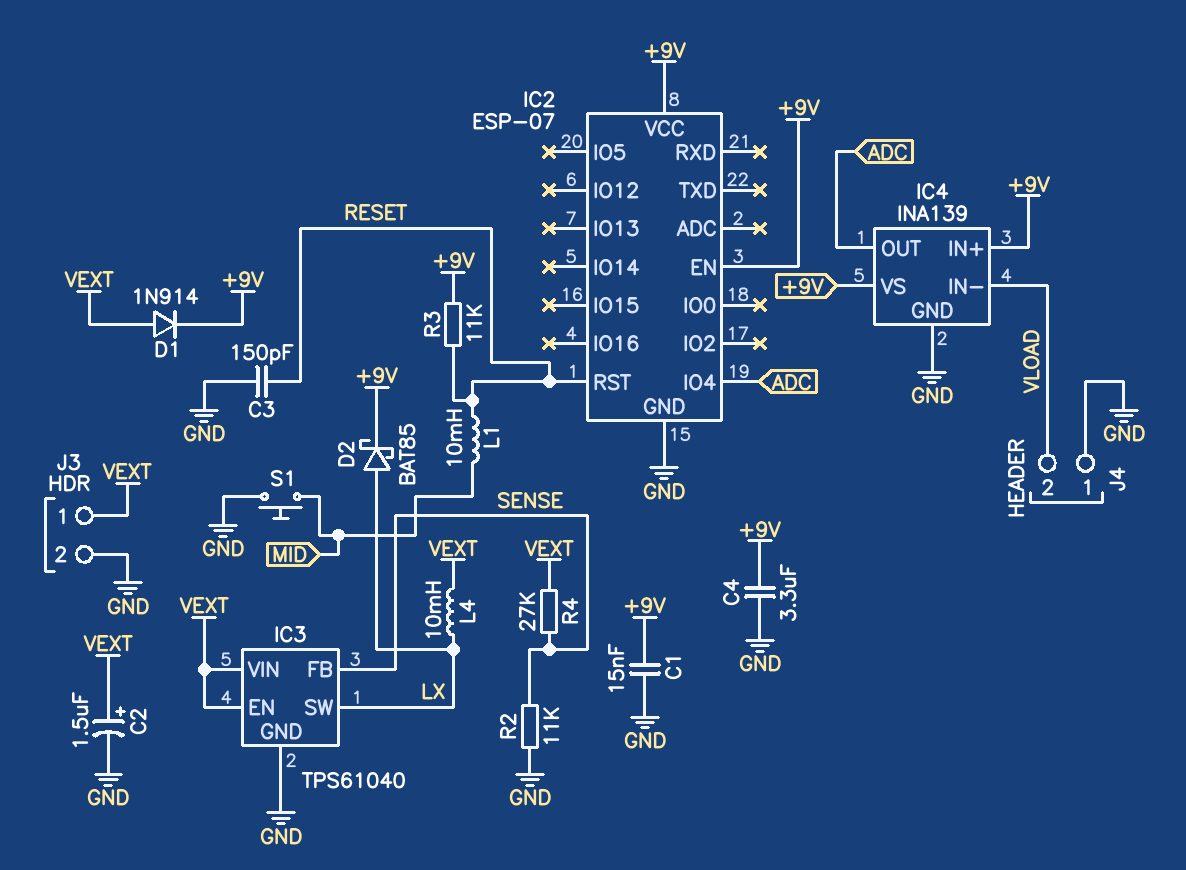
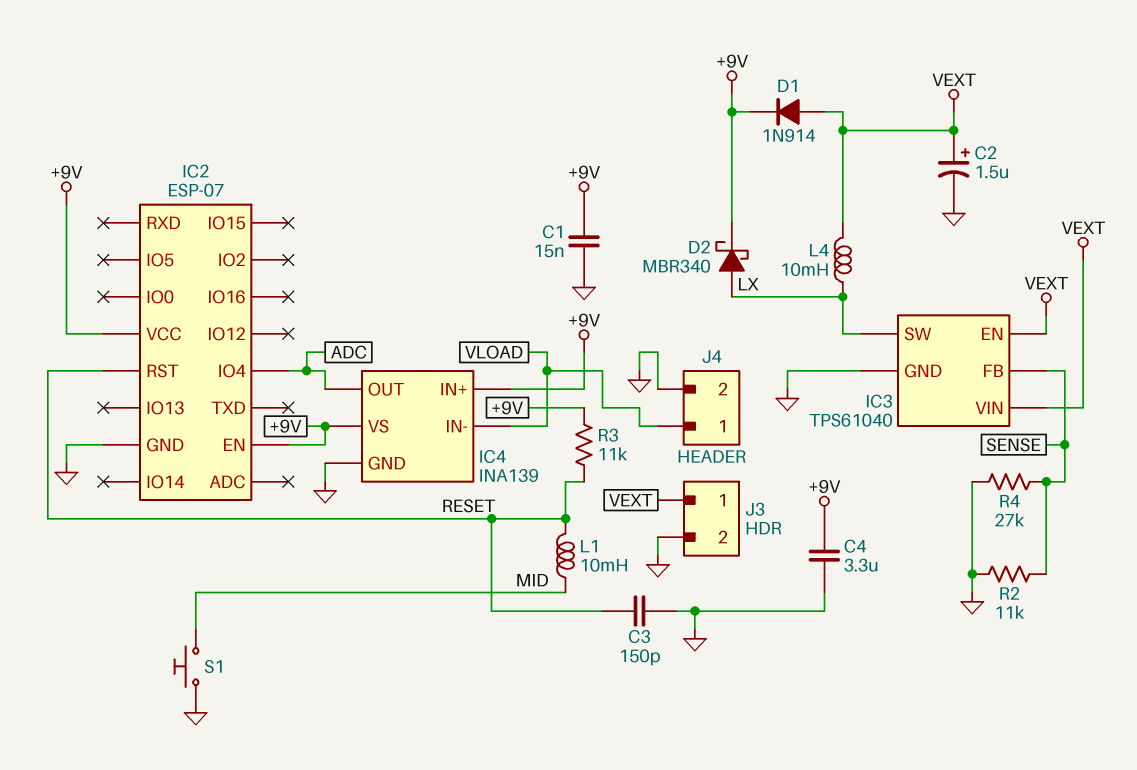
D2: schottky BAT85 (A LX, K +9V) -> schottky MBR340 (A LX, K +9V)
J4 pin 1: GND -> VLOAD
J4 pin 2: VLOAD -> GND
R4: 27k (SENSE, VEXT) -> 27k (GND, SENSE)

